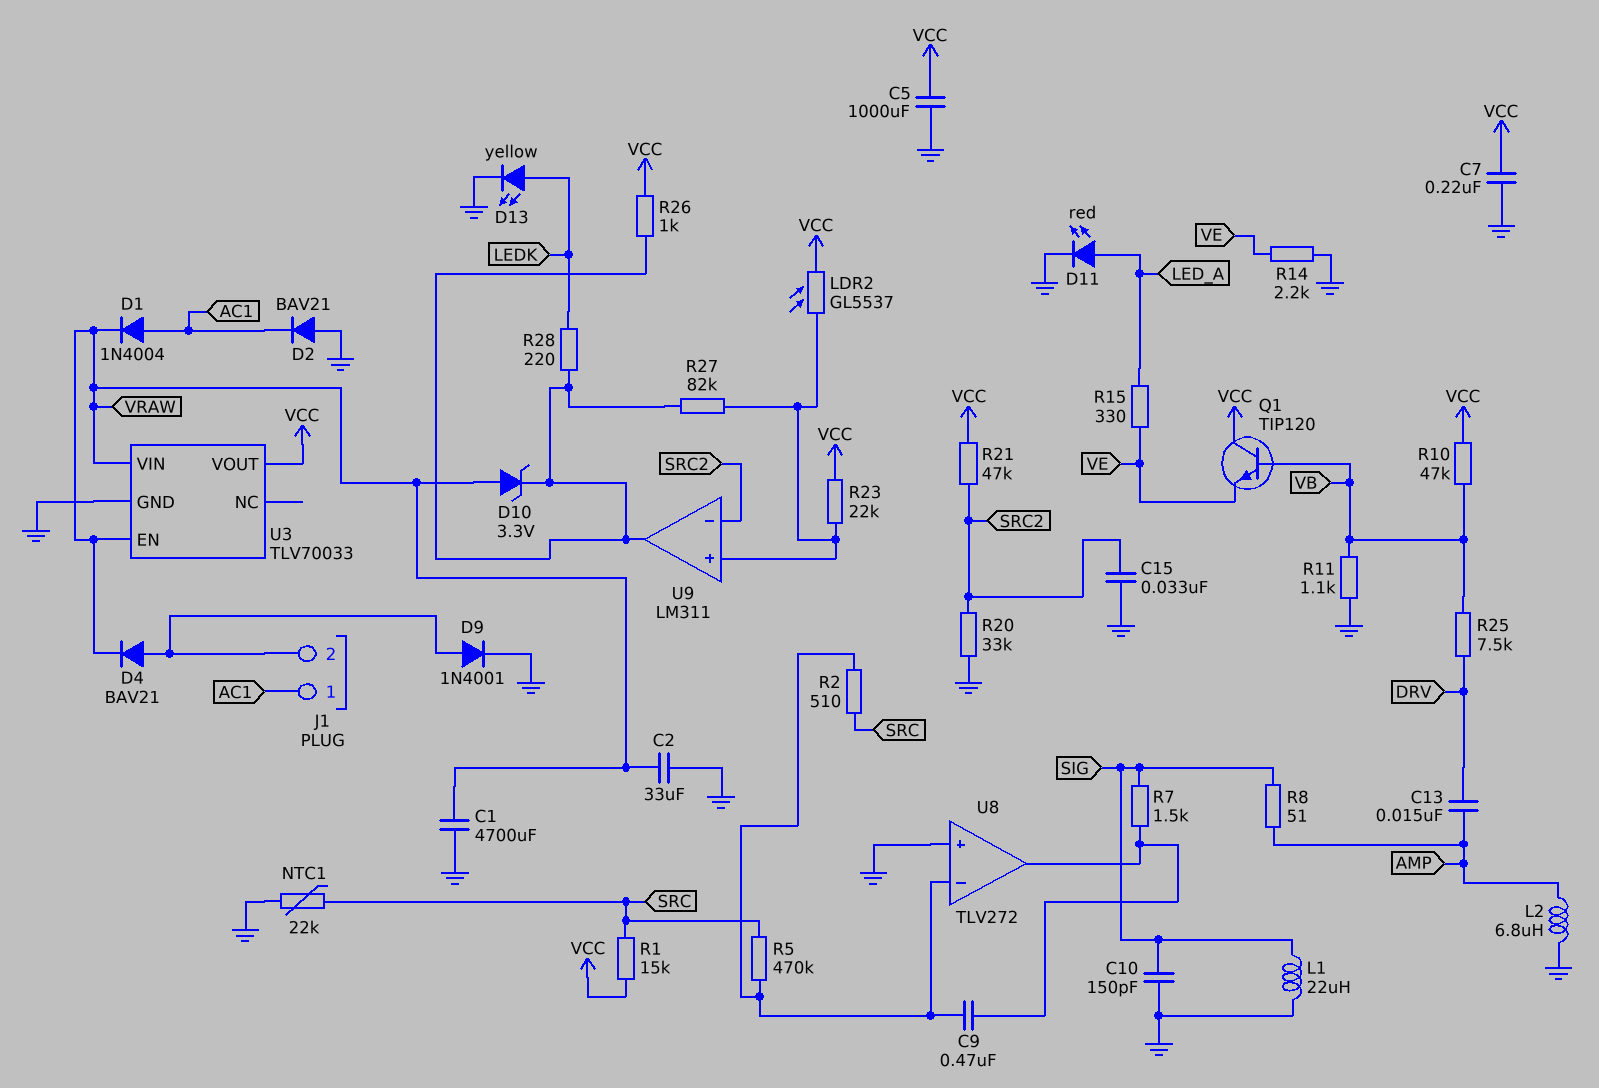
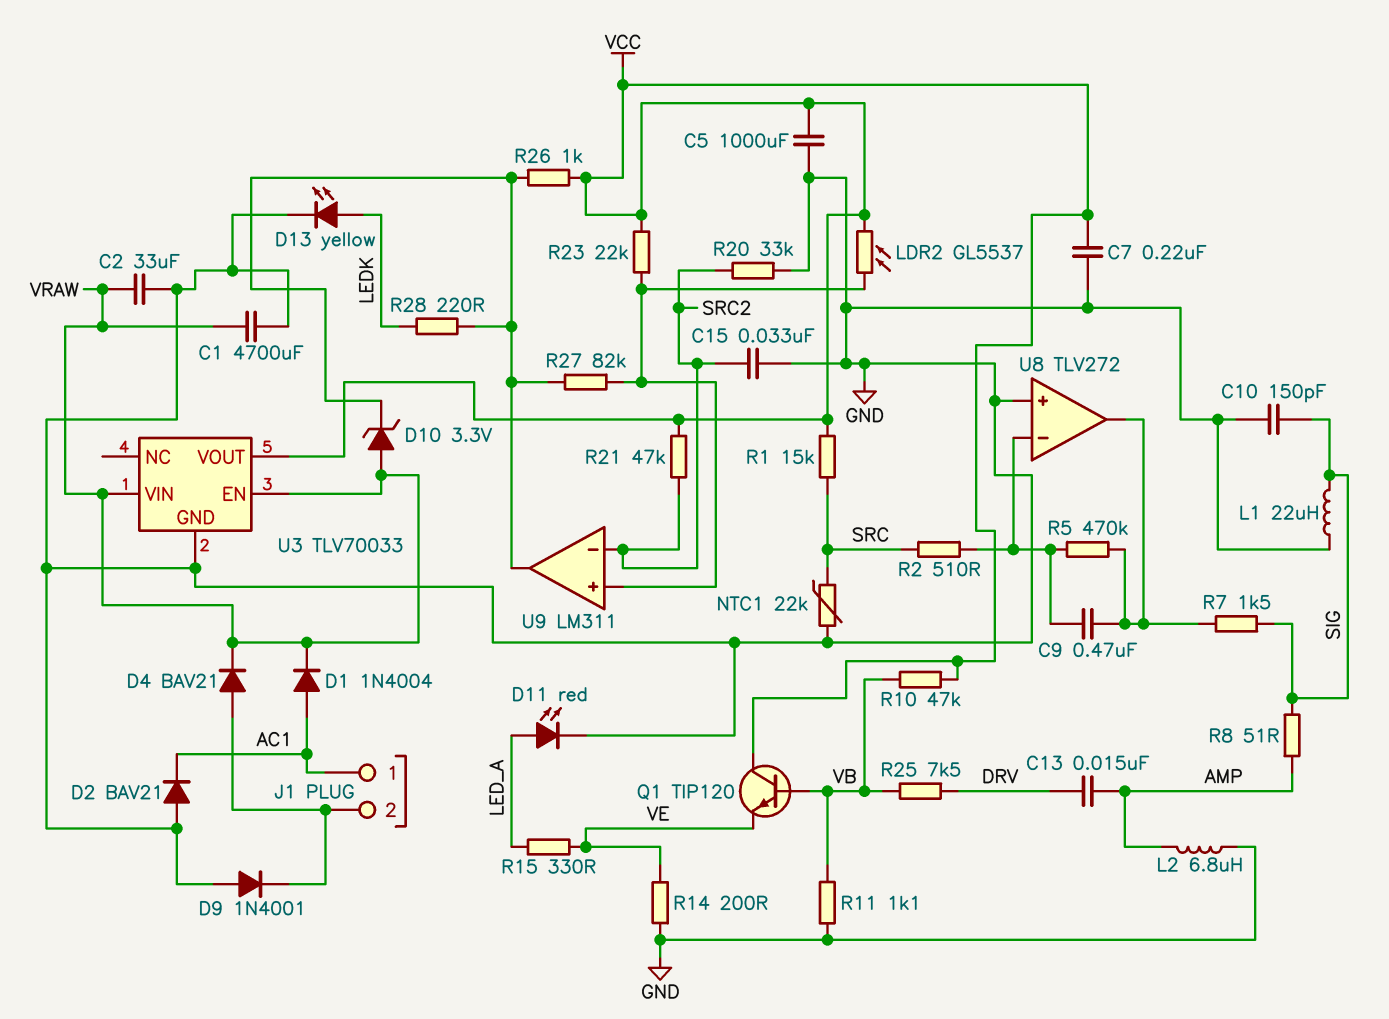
D9: diode 1N4001 (A J1/2, K GND) -> diode 1N4001 (A GND, K J1/2)
R5: 470k (SRC, U8/in-) -> 470k (U8/in-, U8/out)
R14: 2.2k (GND, VE) -> 200 (GND, VE)

